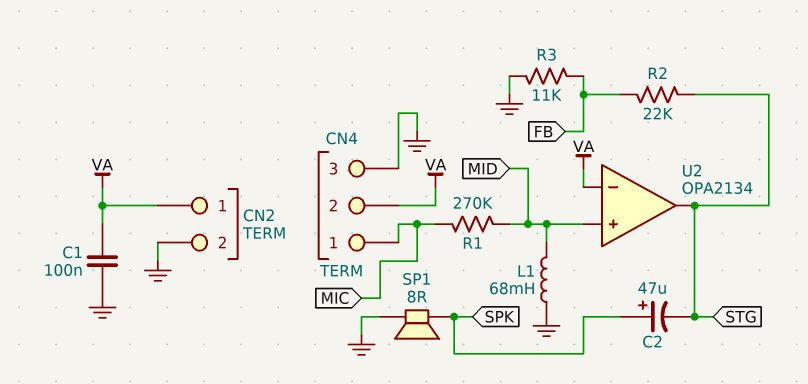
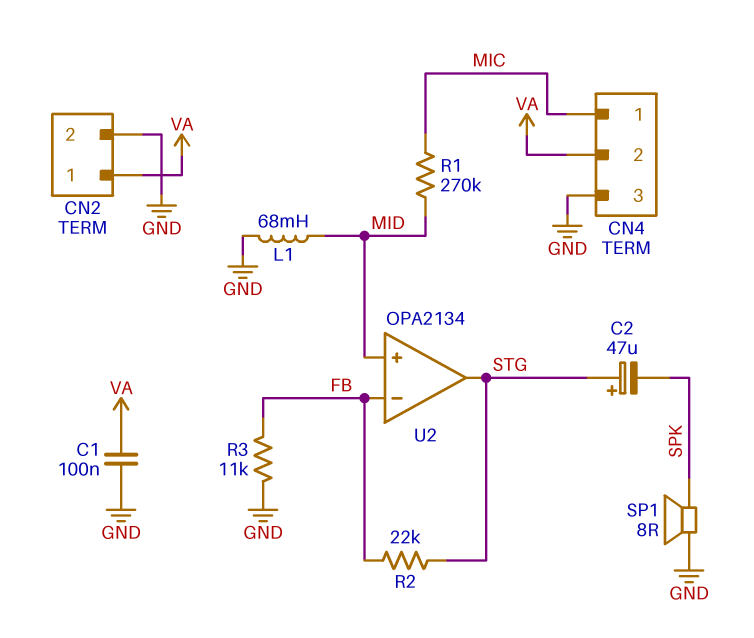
C2: 47uF (plus SPK, minus STG) -> 47uF (plus STG, minus SPK)
U2 pin in-: VA -> FB

